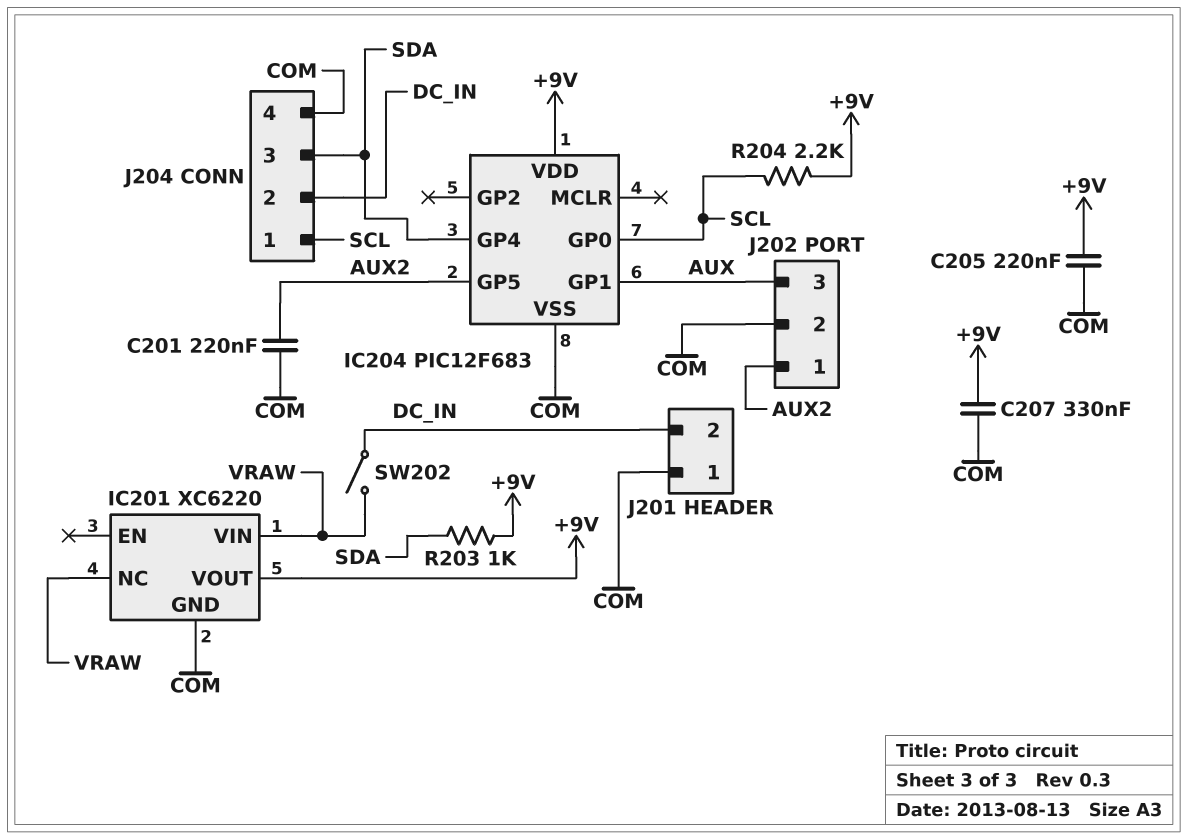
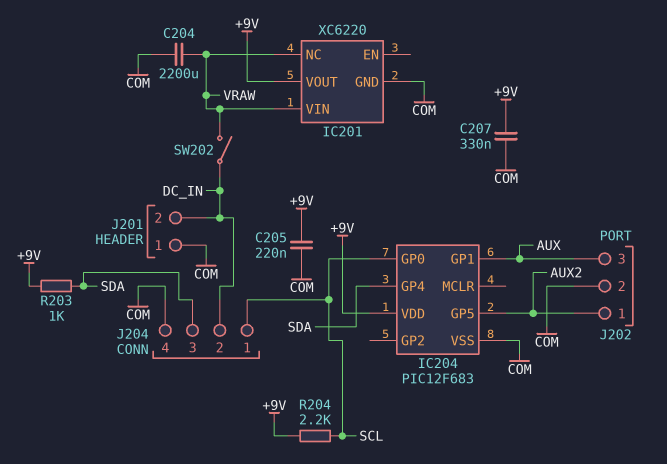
C201: 220nF (AUX2, COM) -> none
C204: none -> 2200uF (COM, VRAW)

